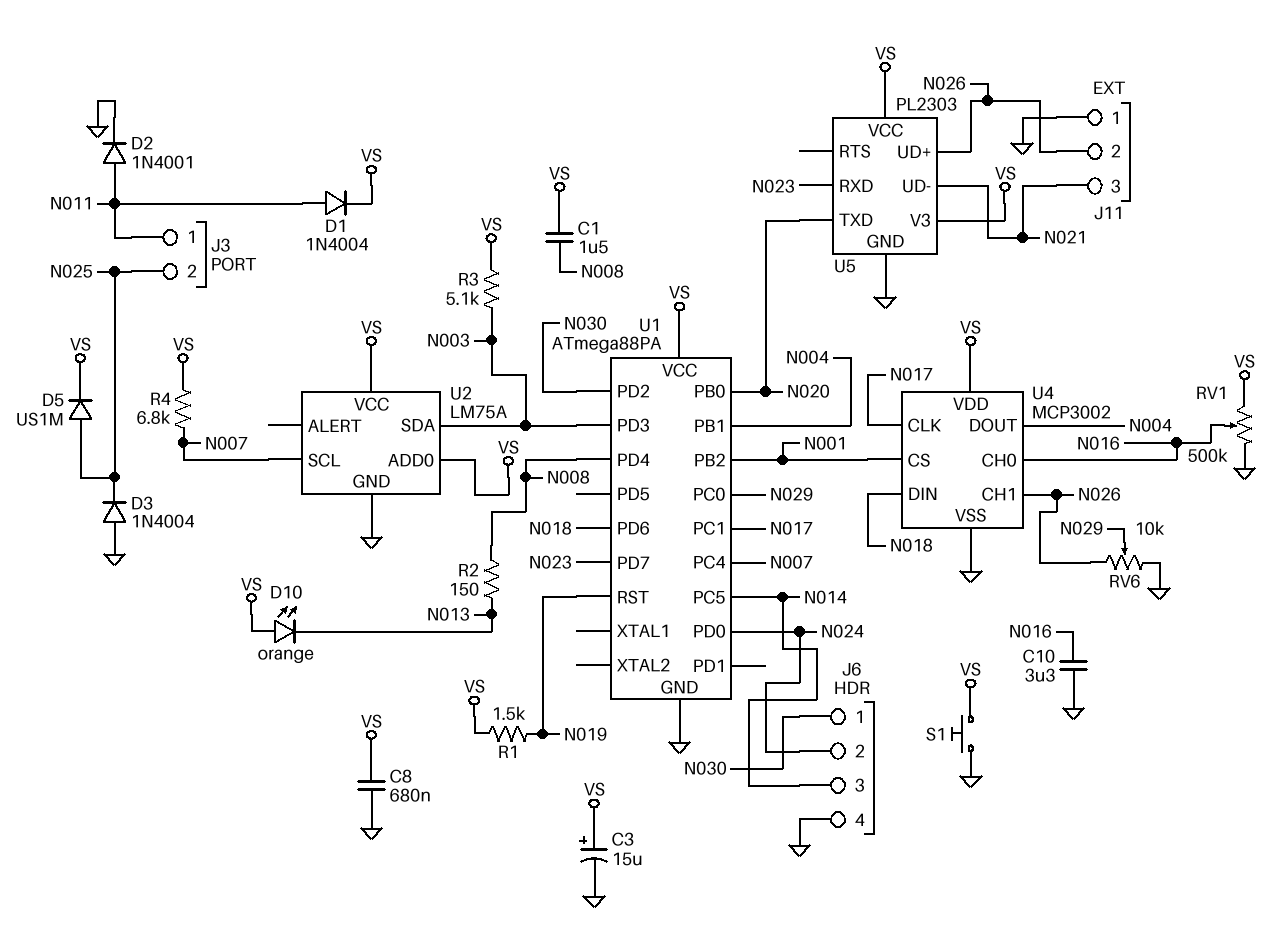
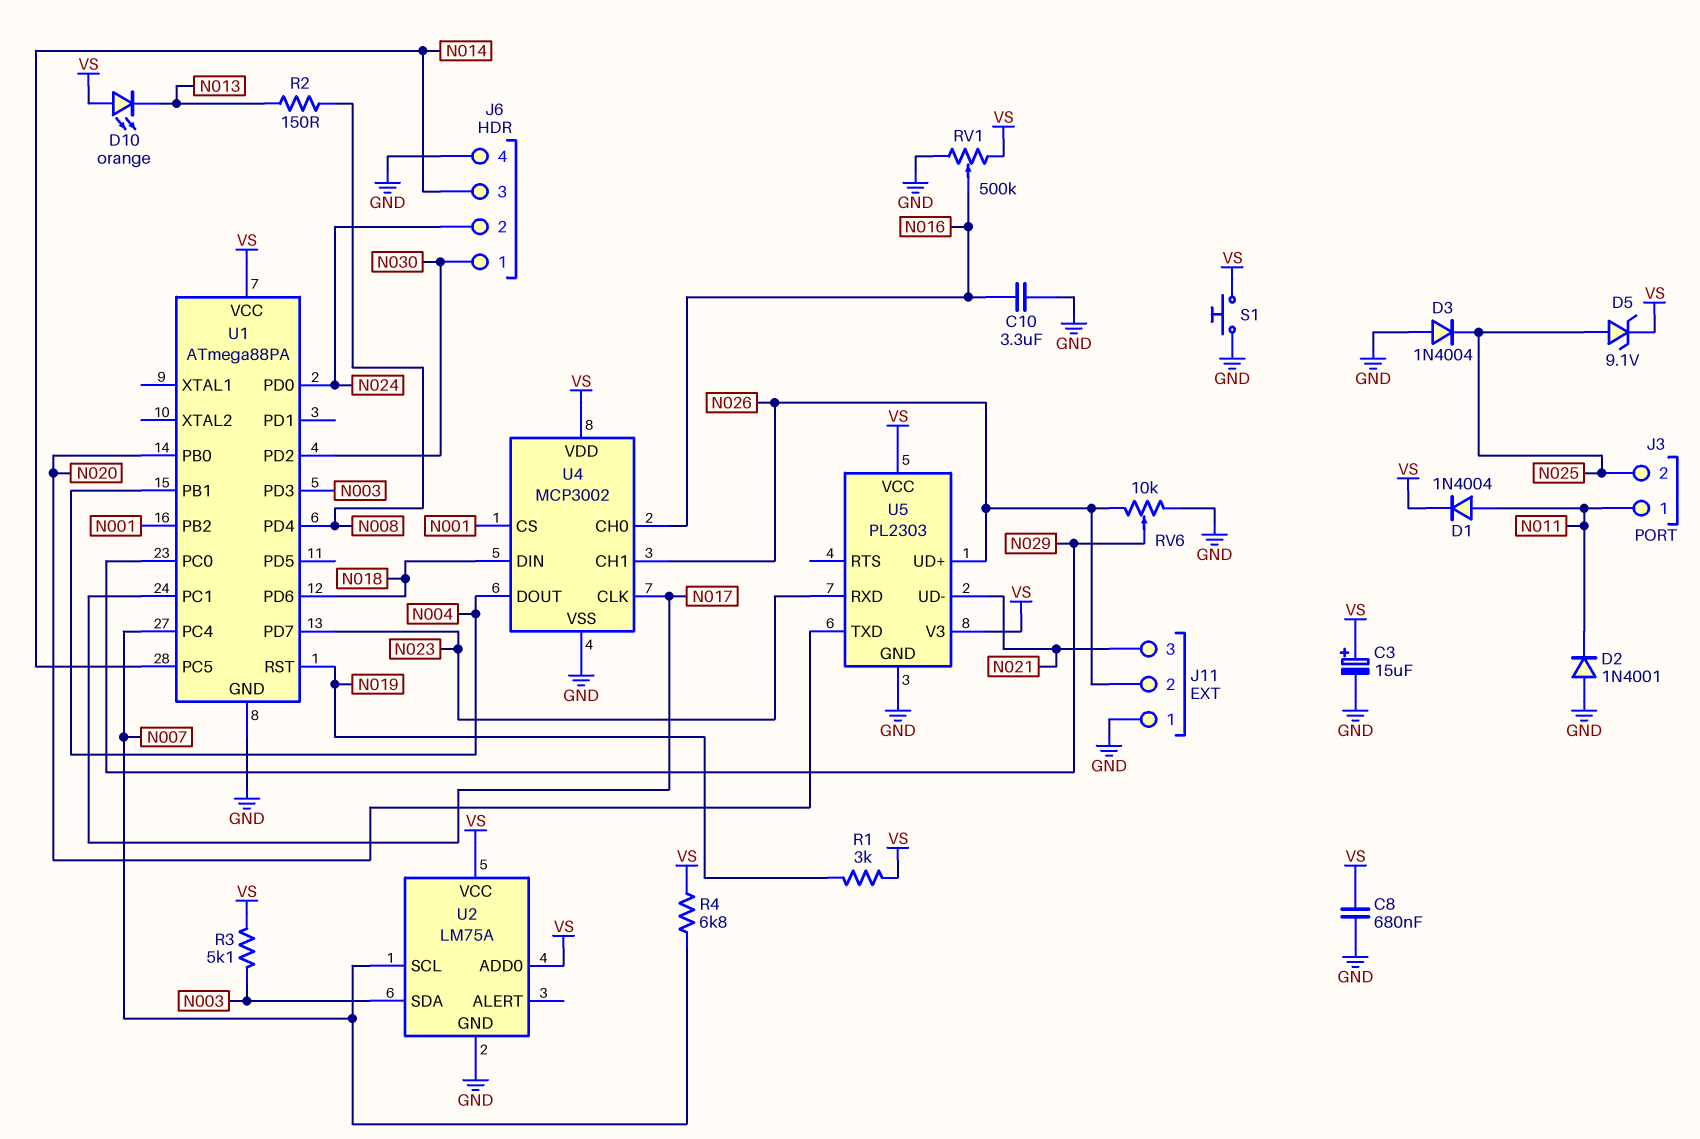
C1: 1.5uF (N008, VS) -> none
D2: diode 1N4001 (A N011, K GND) -> diode 1N4001 (A GND, K N011)
D5: diode US1M (A N025, K VS) -> zener 9.1V (A N025, K VS)
R1: 1.5k (N019, VS) -> 3k (N019, VS)

